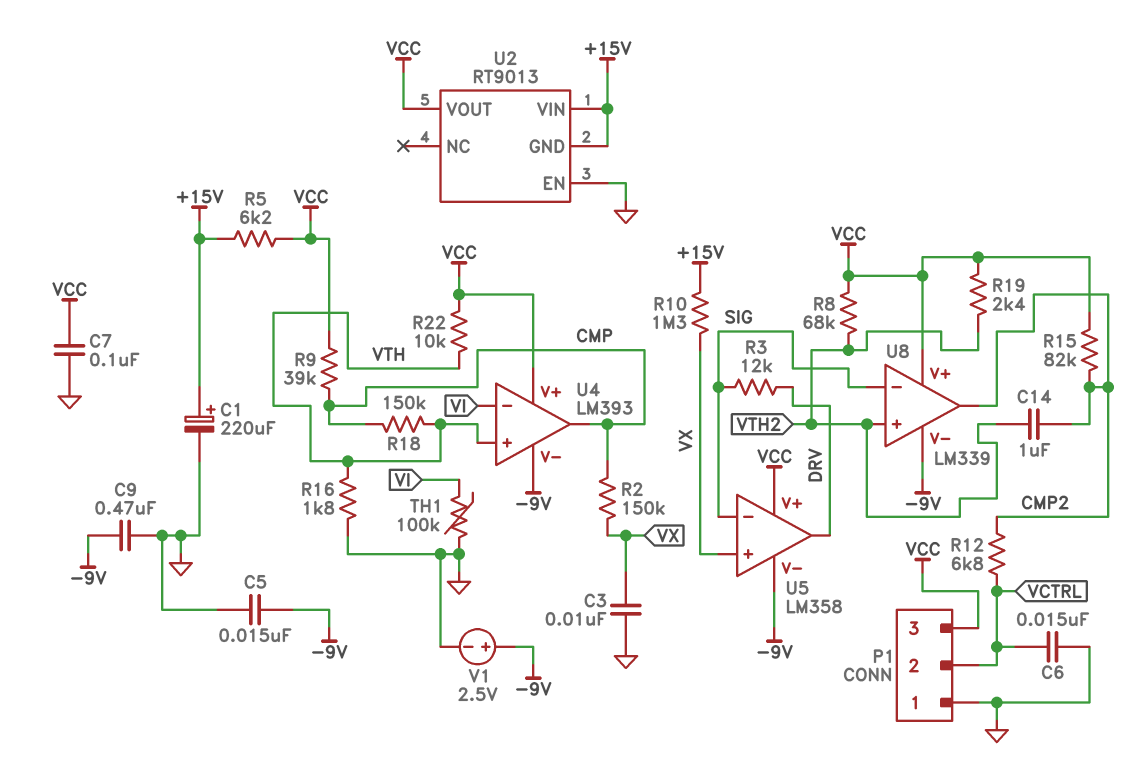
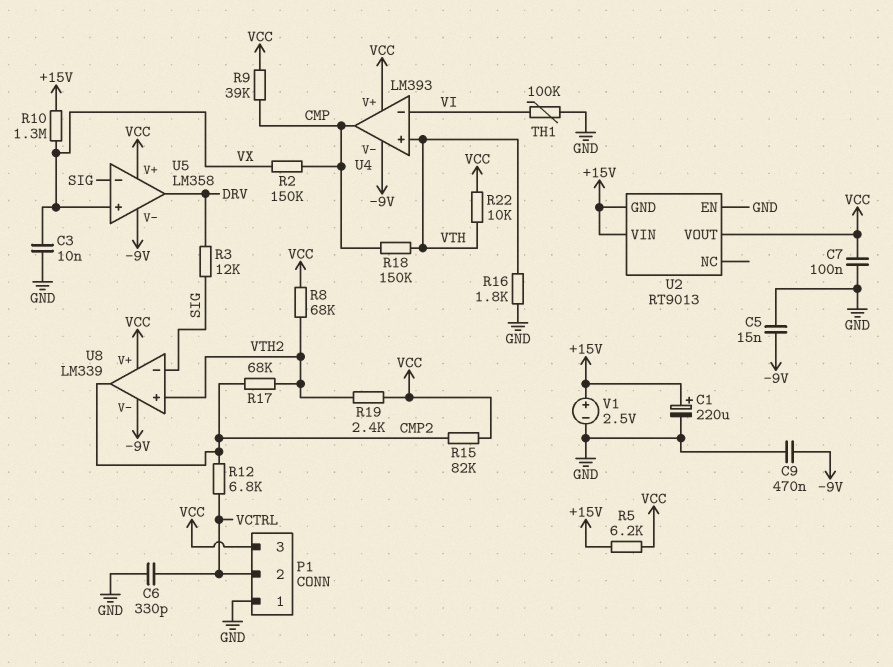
C6: 15nF (GND, VCTRL) -> 330pF (GND, VCTRL)
C14: 1uF (CMP2, VTH2) -> none
R17: none -> 68k (CMP2, VTH2)
V1: 2.5V (plus -9V, minus GND) -> 2.5V (plus +15V, minus GND)

